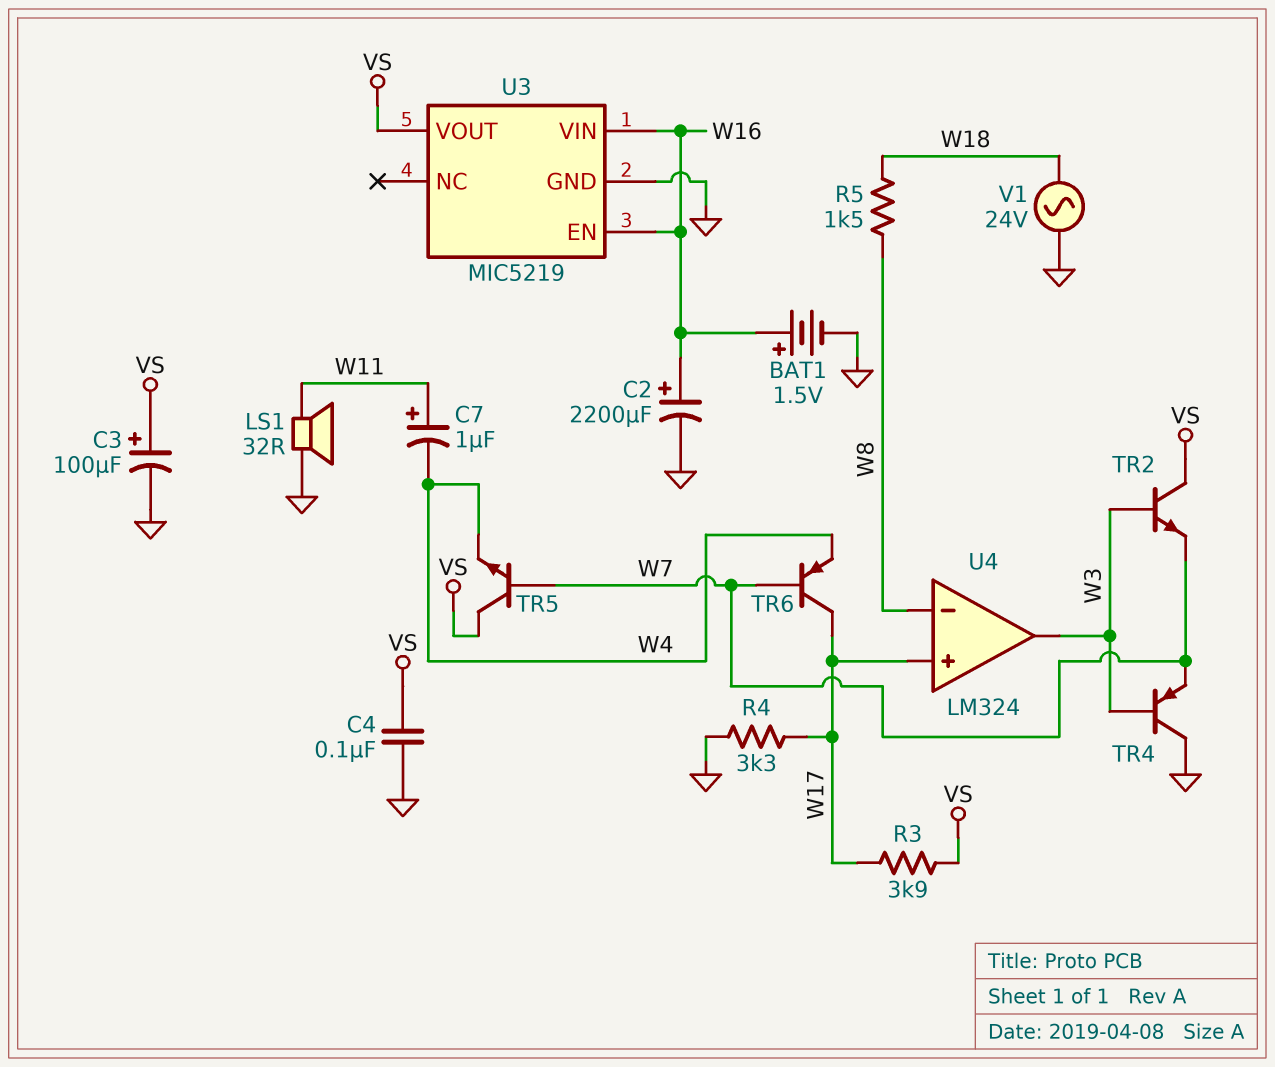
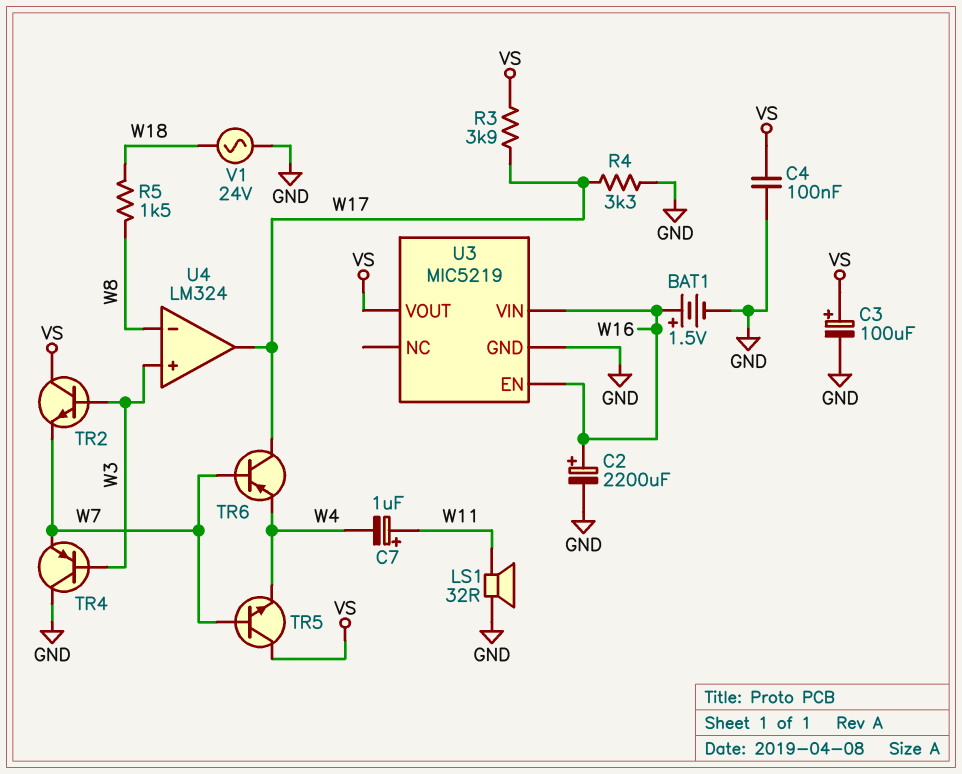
U4 pin in+: W17 -> W3
U4 pin out: W3 -> W17

